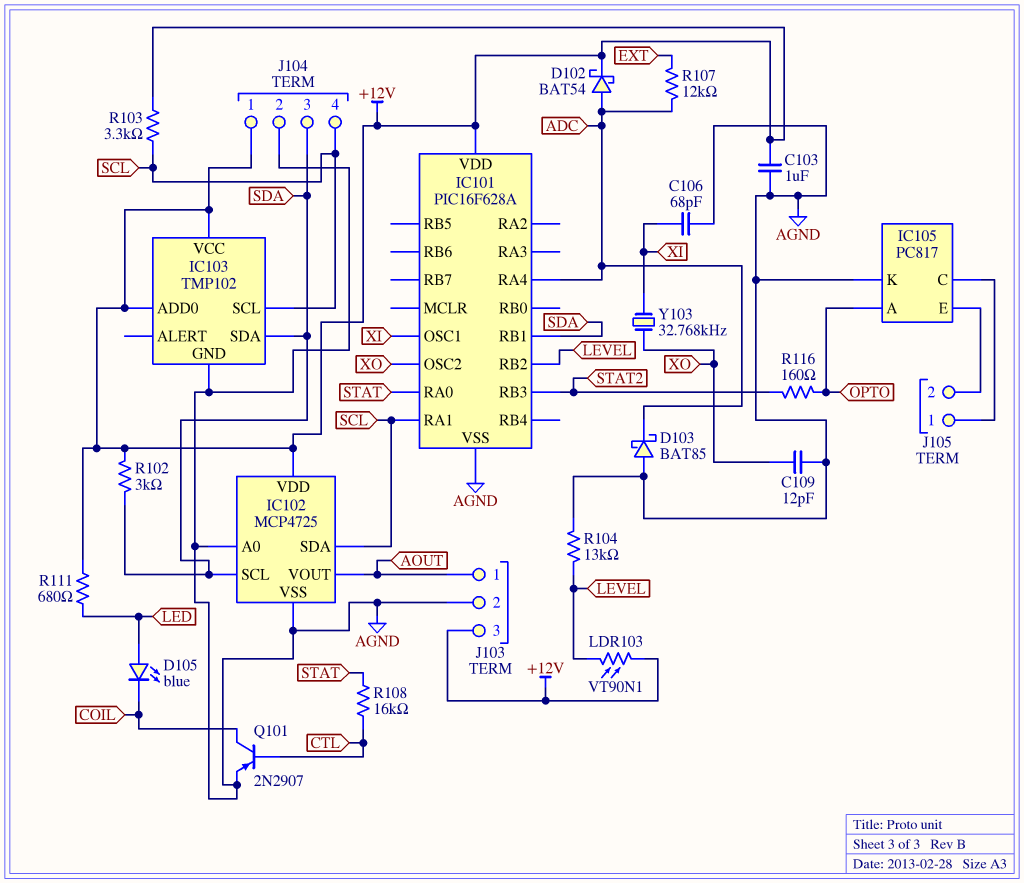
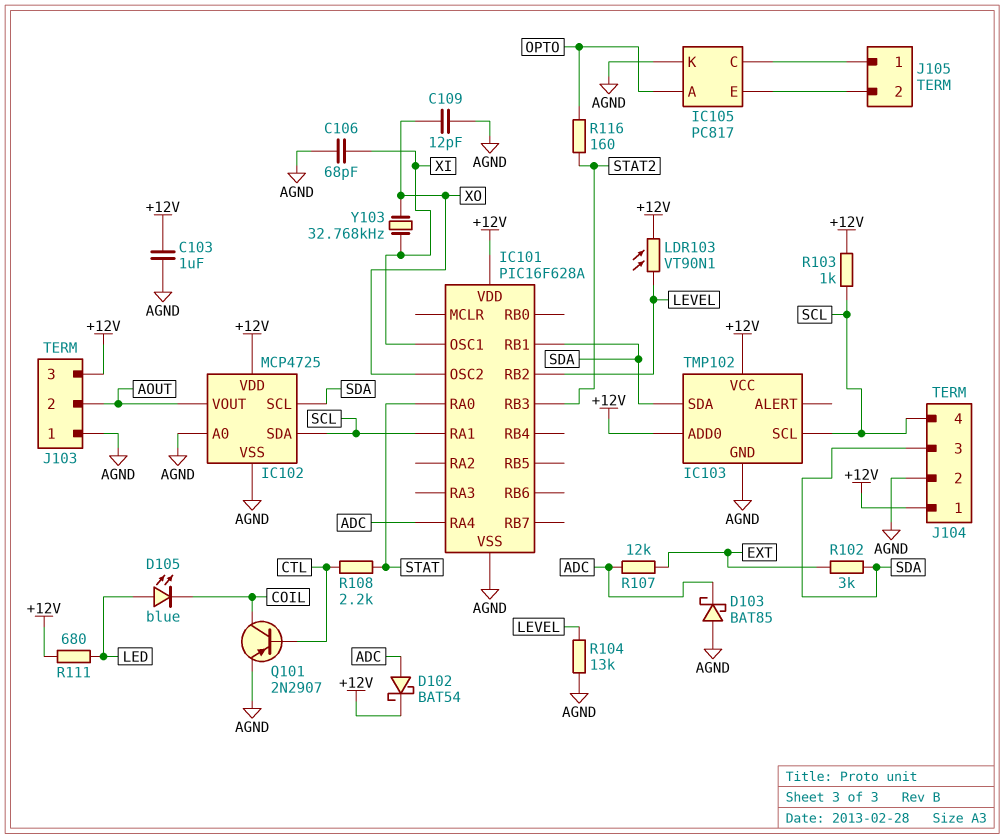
J103 pin 1: AOUT -> AGND
J103 pin 2: AGND -> AOUT
R102: 3k (+12V, SDA) -> 3k (EXT, SDA)
R103: 3.3k (+12V, SCL) -> 1k (+12V, SCL)
R108: 16k (CTL, STAT) -> 2.2k (CTL, STAT)

